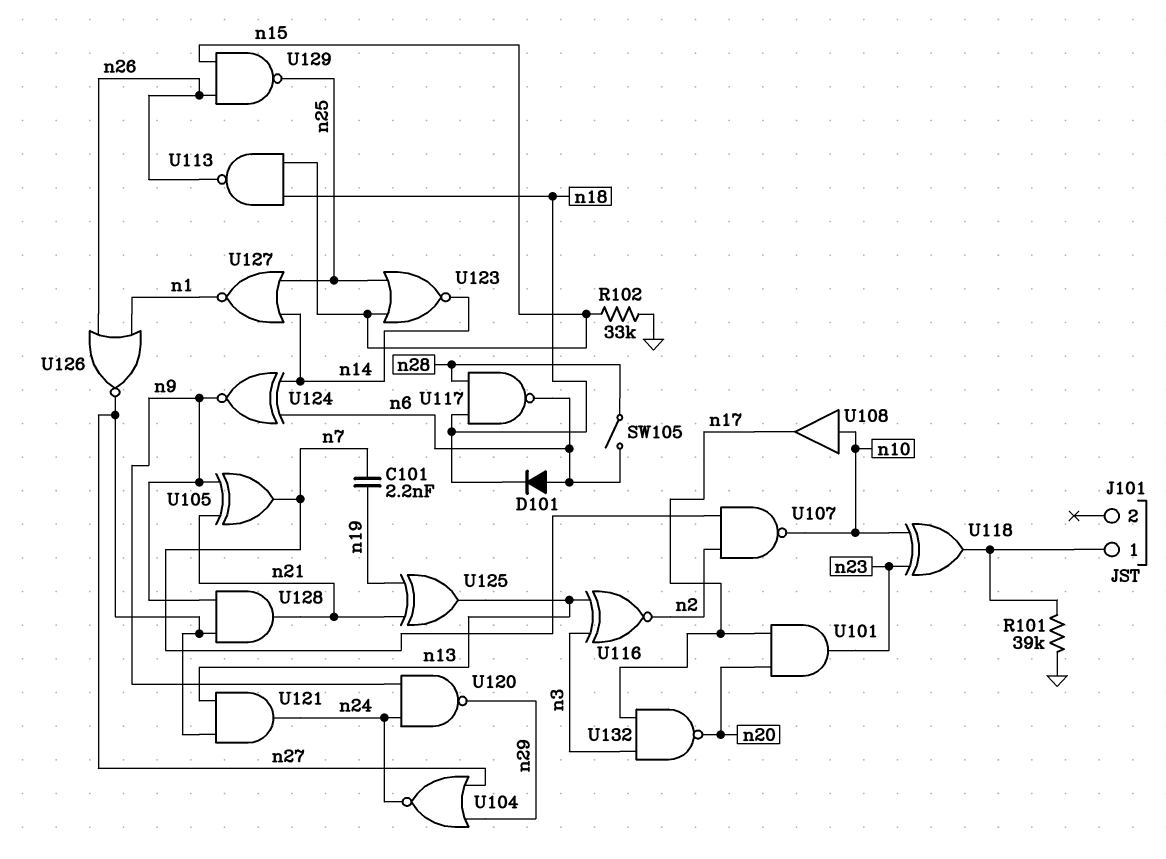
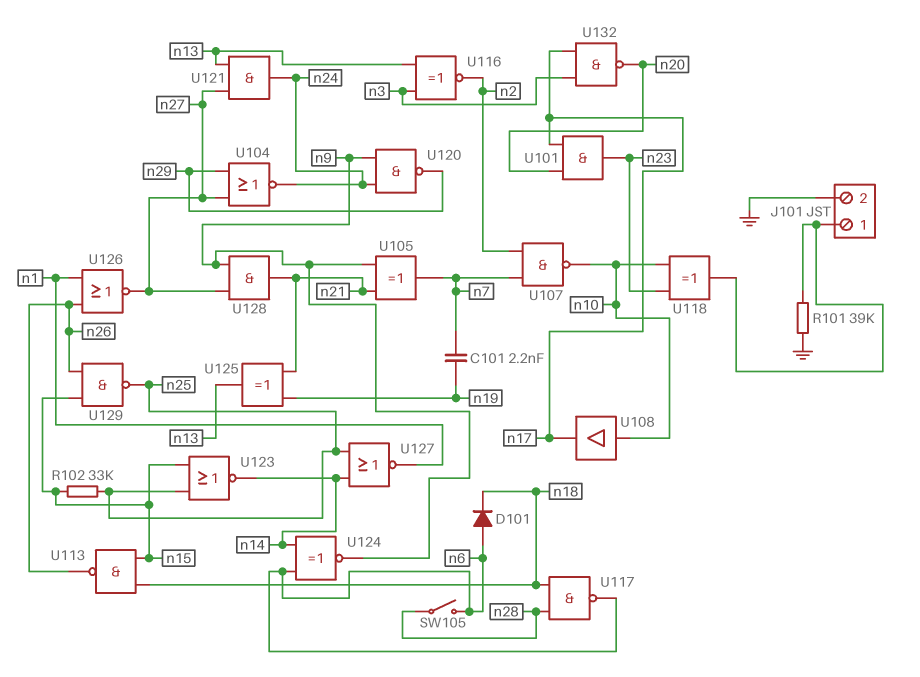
J101 pin 2: none -> GND
R102: 33k (GND, n15) -> 33k (n15, n25)

